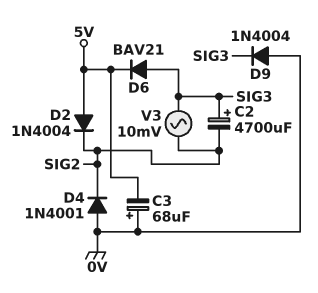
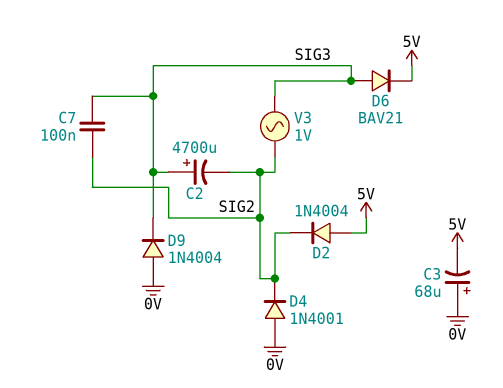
C7: none -> 100nF (SIG2, SIG3)
V3: AC 10mV (SIG2, SIG3) -> AC 1V (SIG2, SIG3)

